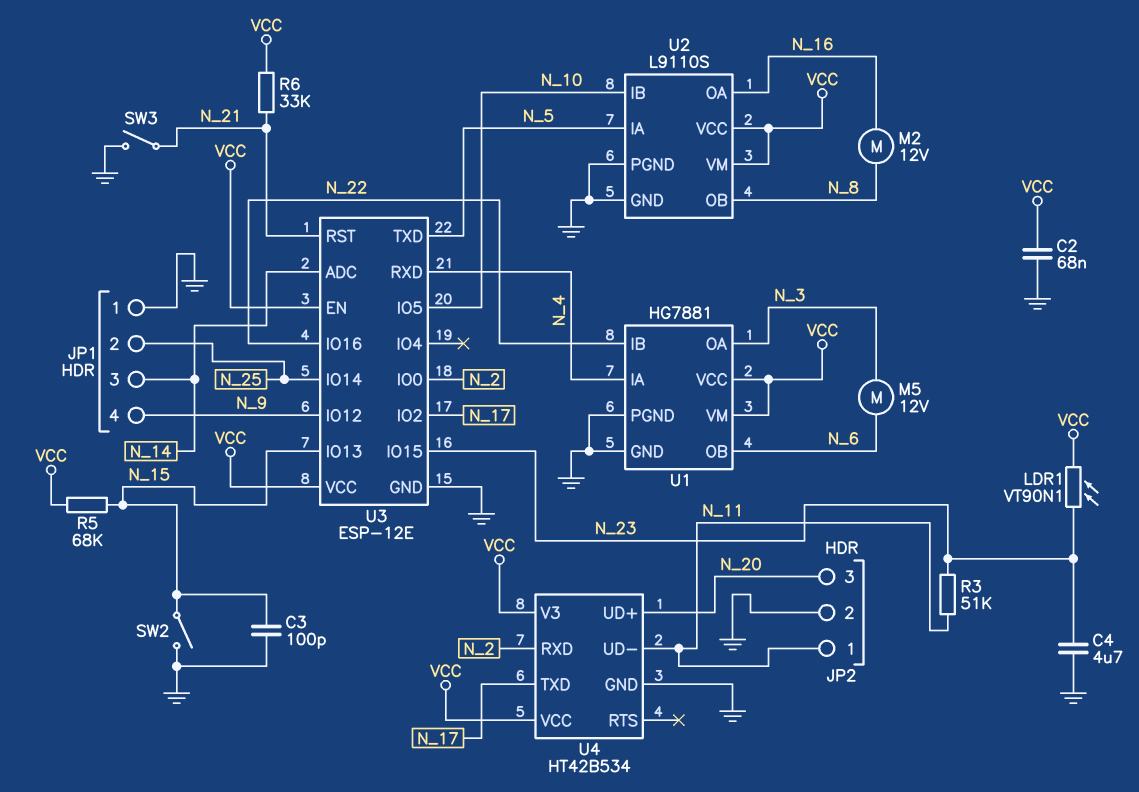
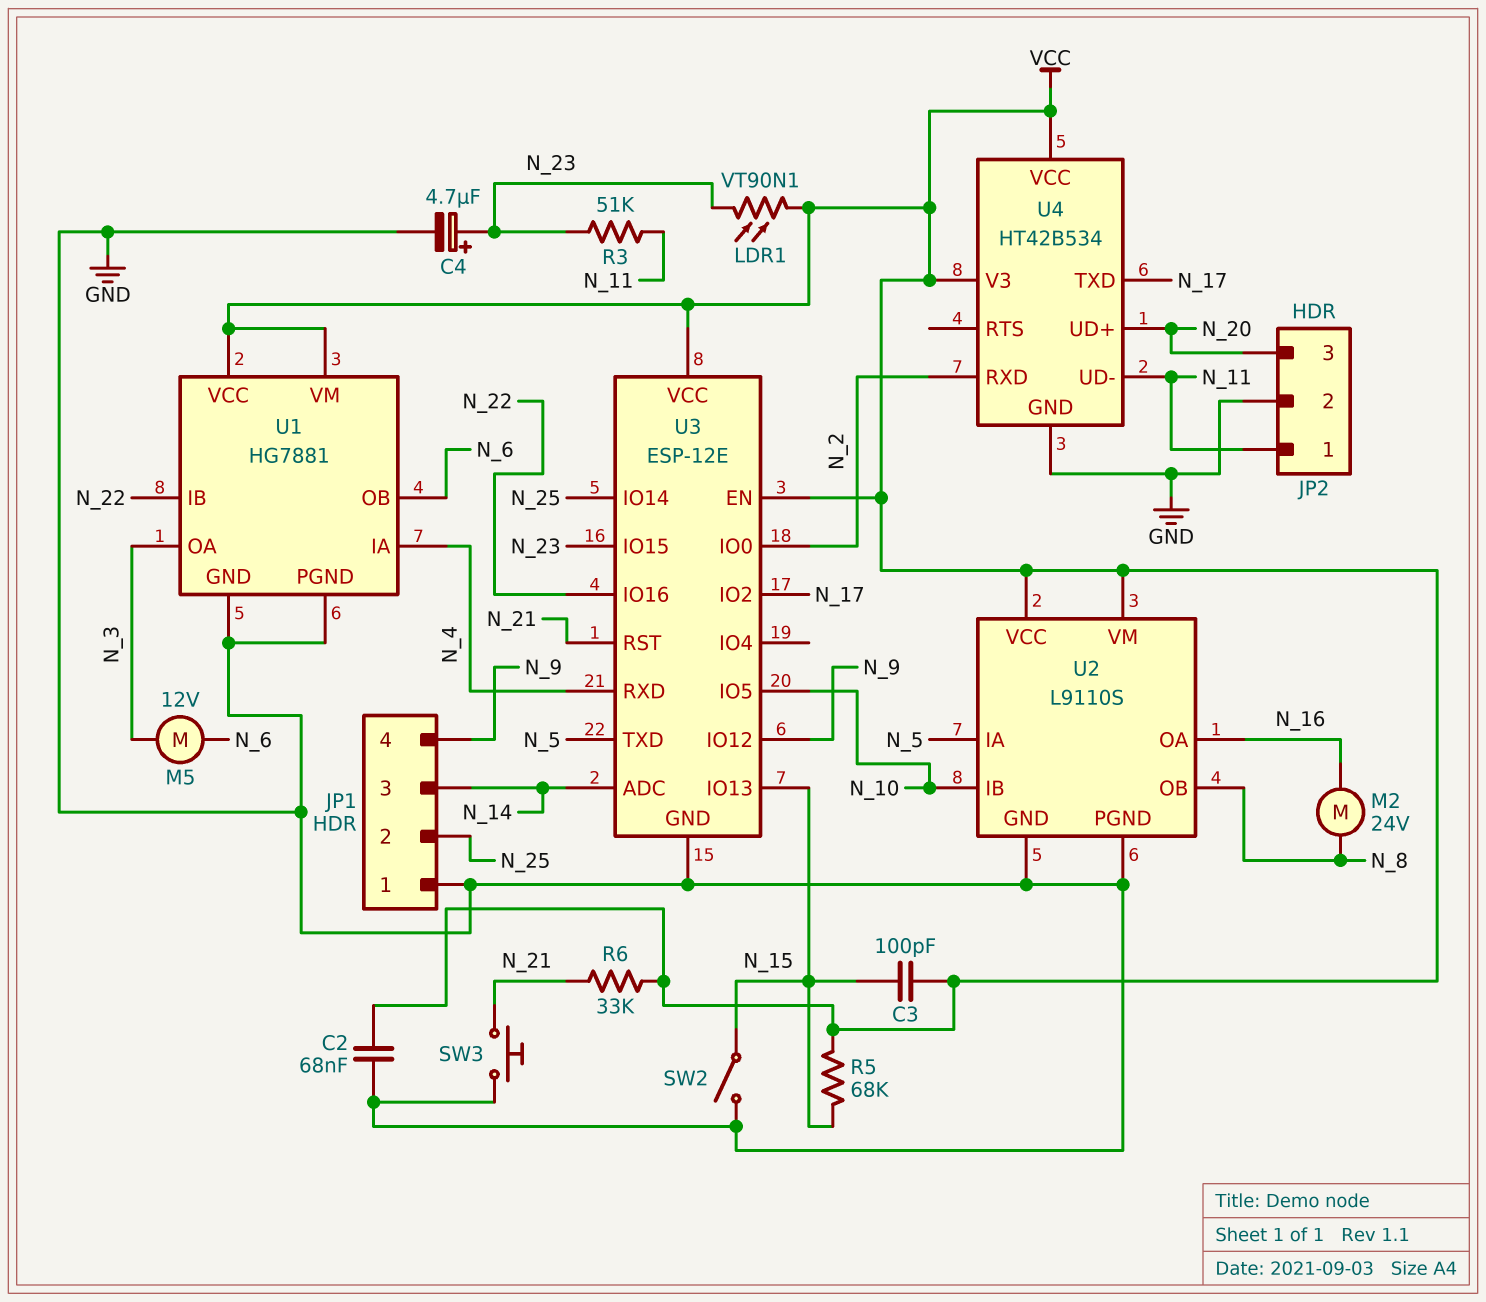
C3: 100pF (GND, N_15) -> 100pF (N_15, VCC)
C4: 4.7uF (GND, N_23) -> 4.7uF (plus N_23, minus GND)
M2: motor 12V (N_8, N_16) -> motor 24V (N_8, N_16)
SW3: switch (GND, N_21) -> button (GND, N_21)

